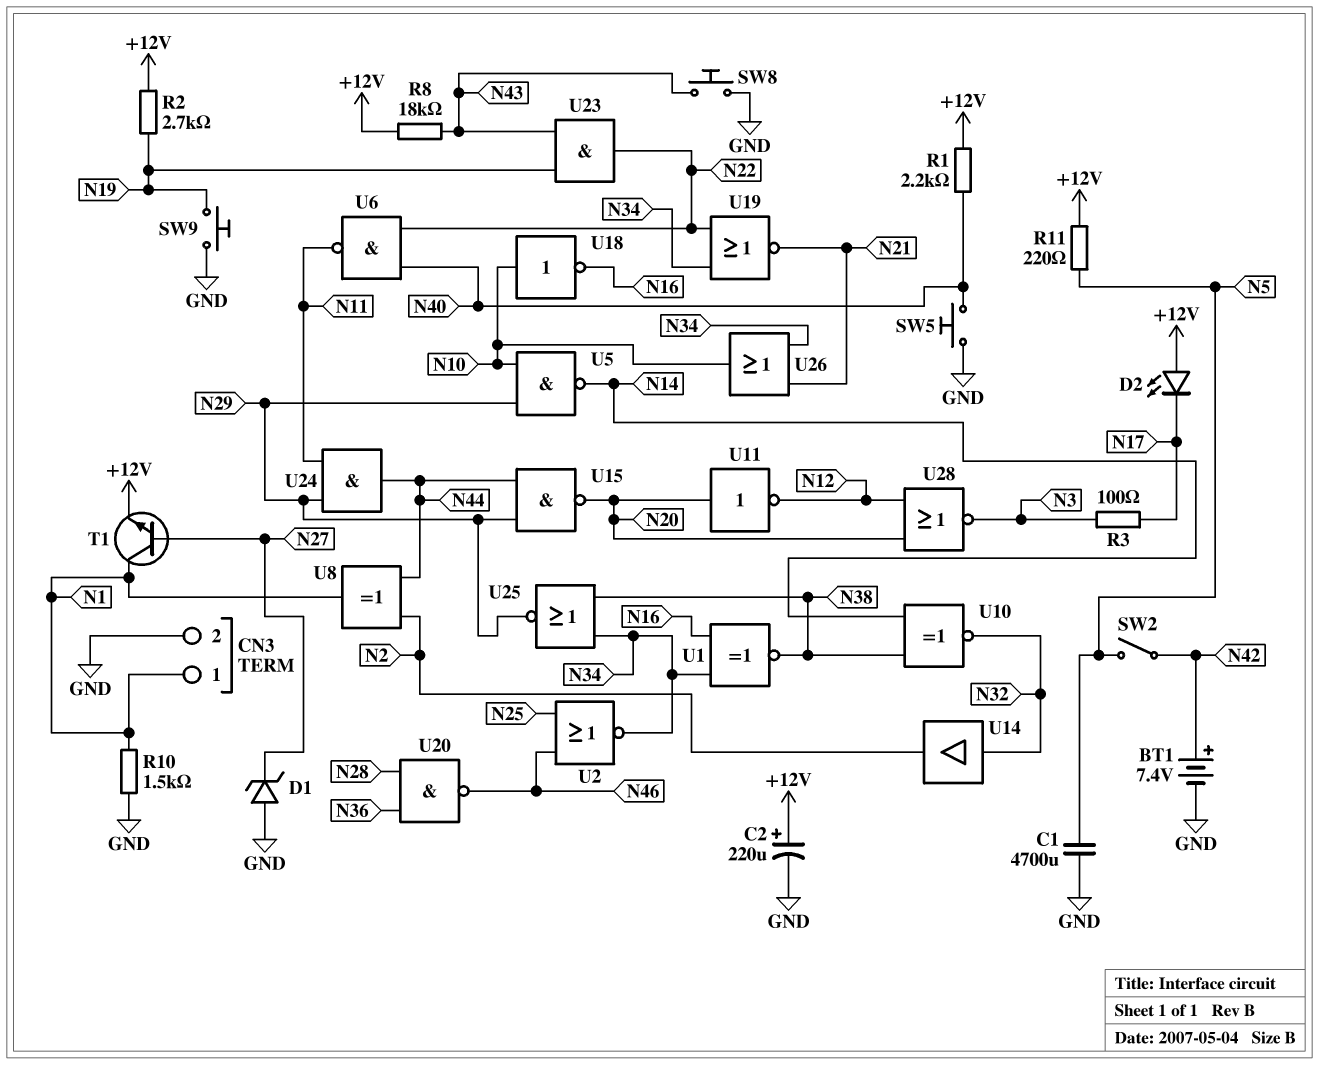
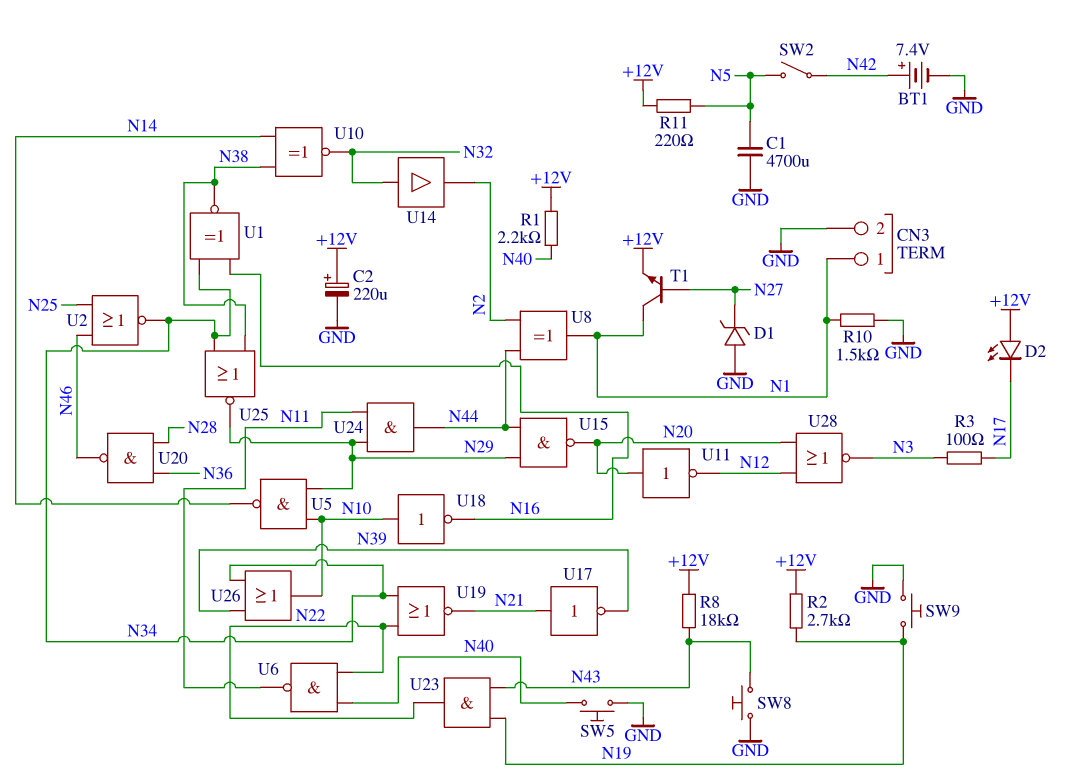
U17: none -> NOT (in N21, out N39)
U26: OR (in N21, in N34, out N10) -> OR (in N34, in N39, out N10)

